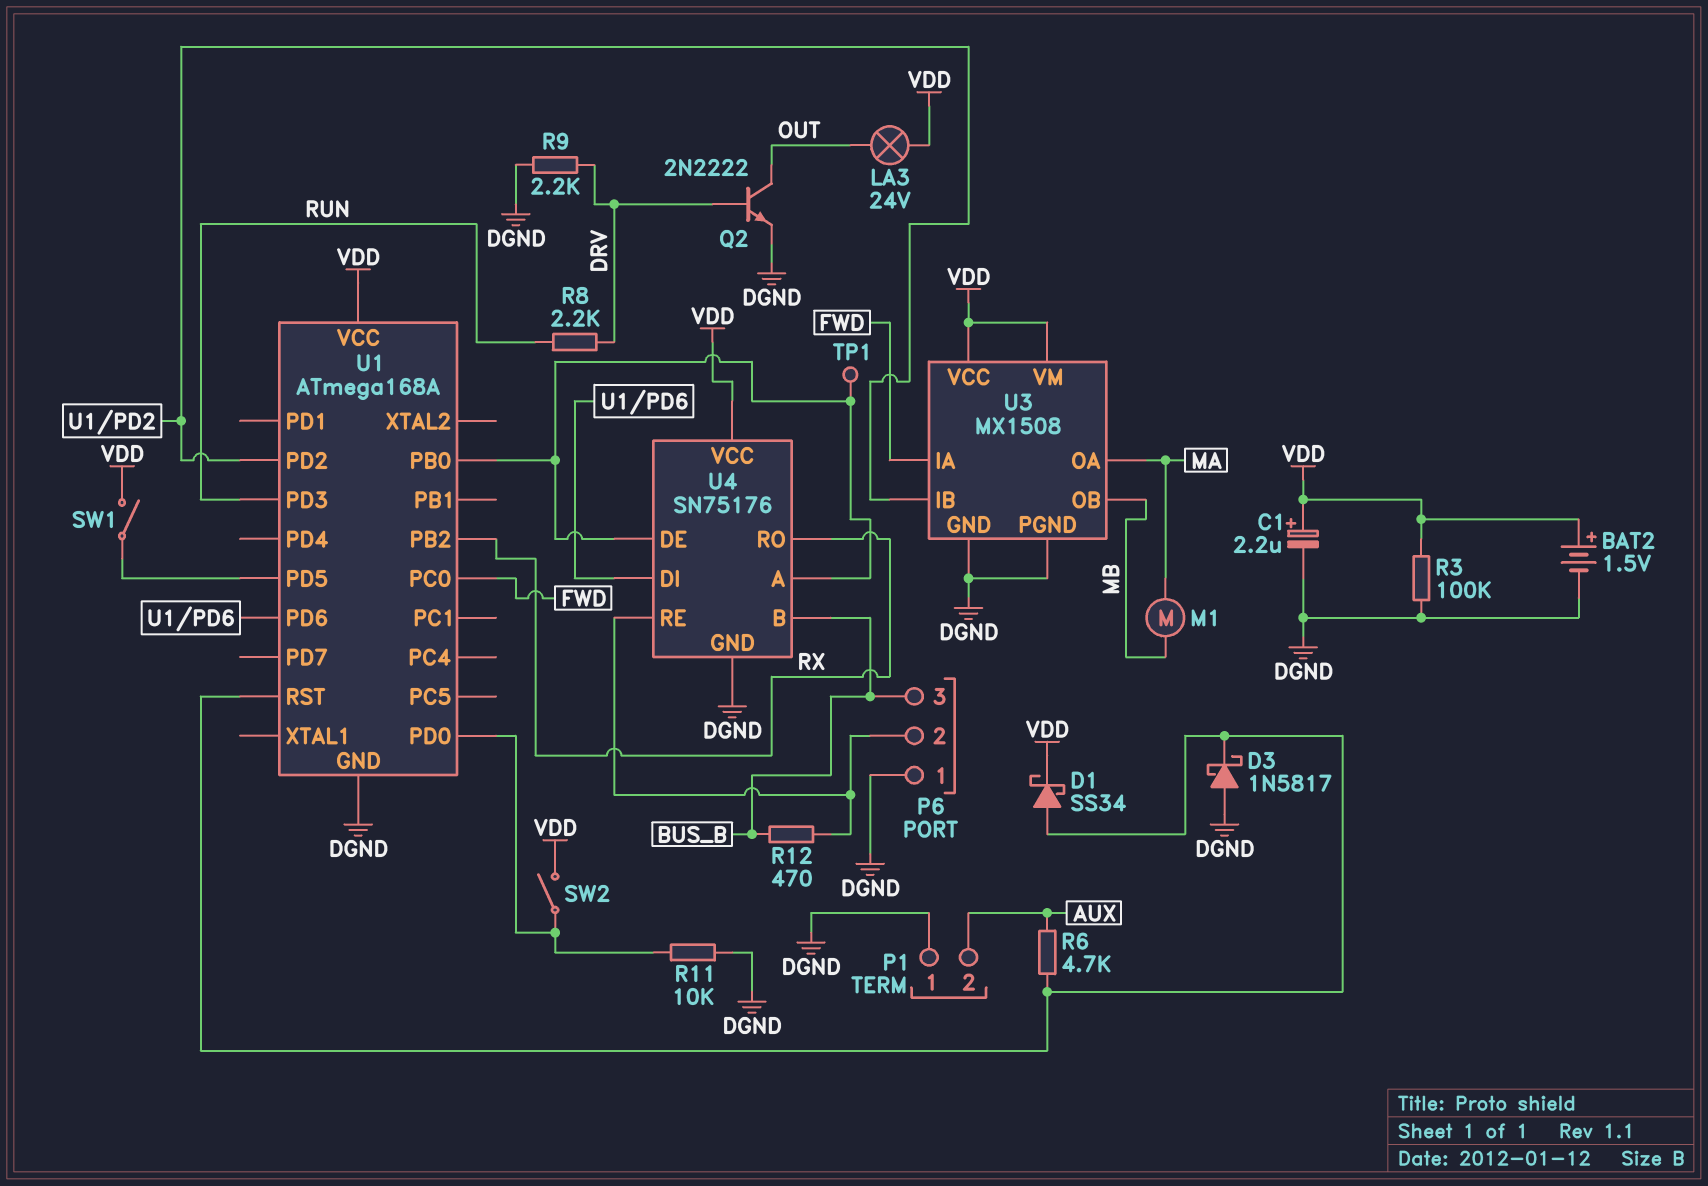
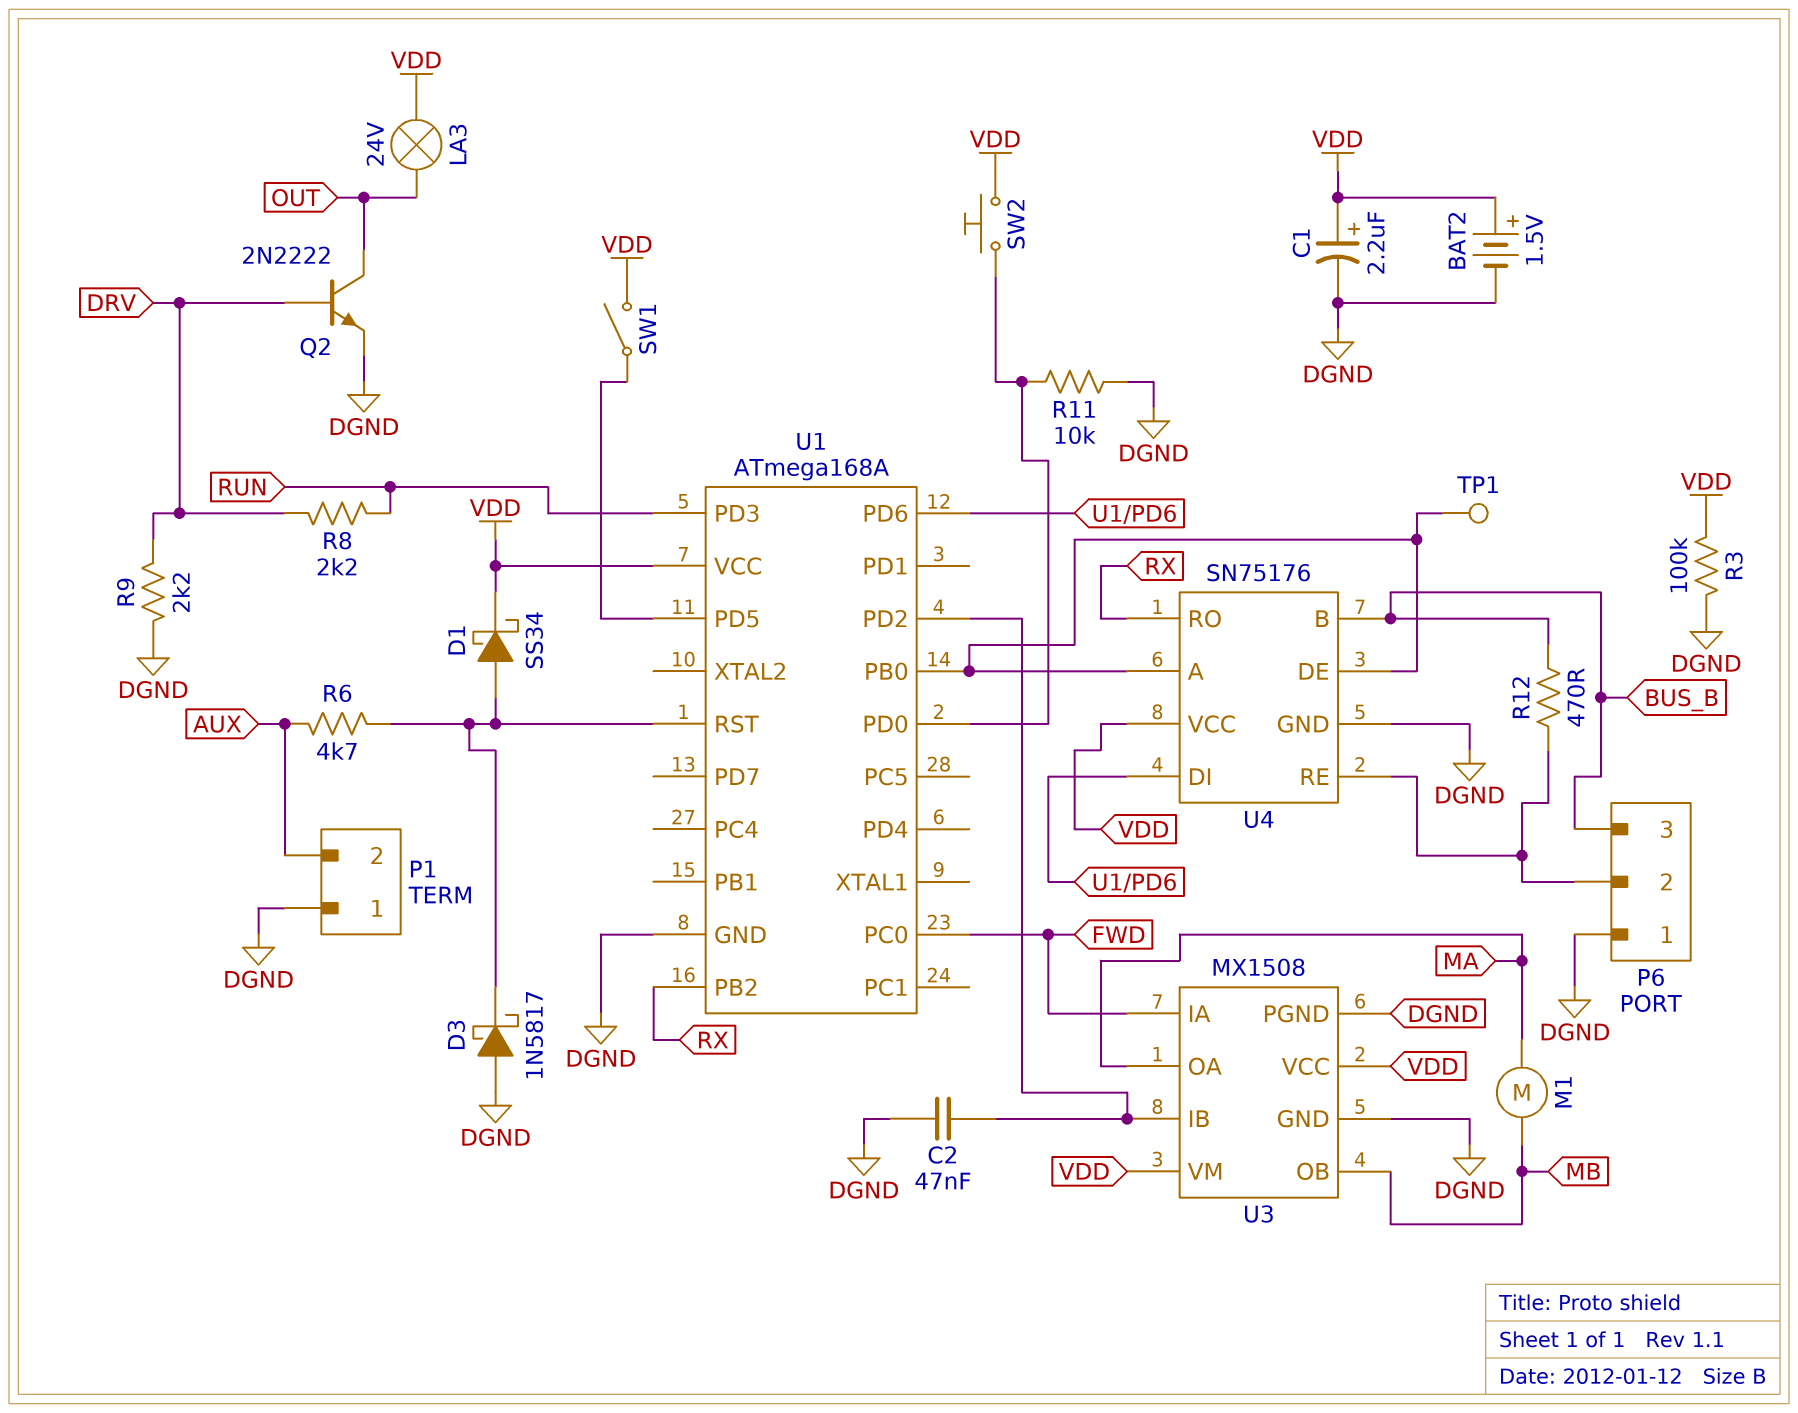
C2: none -> 47nF (DGND, U1/PD2)
SW2: switch (U1/PD0, VDD) -> button (U1/PD0, VDD)

